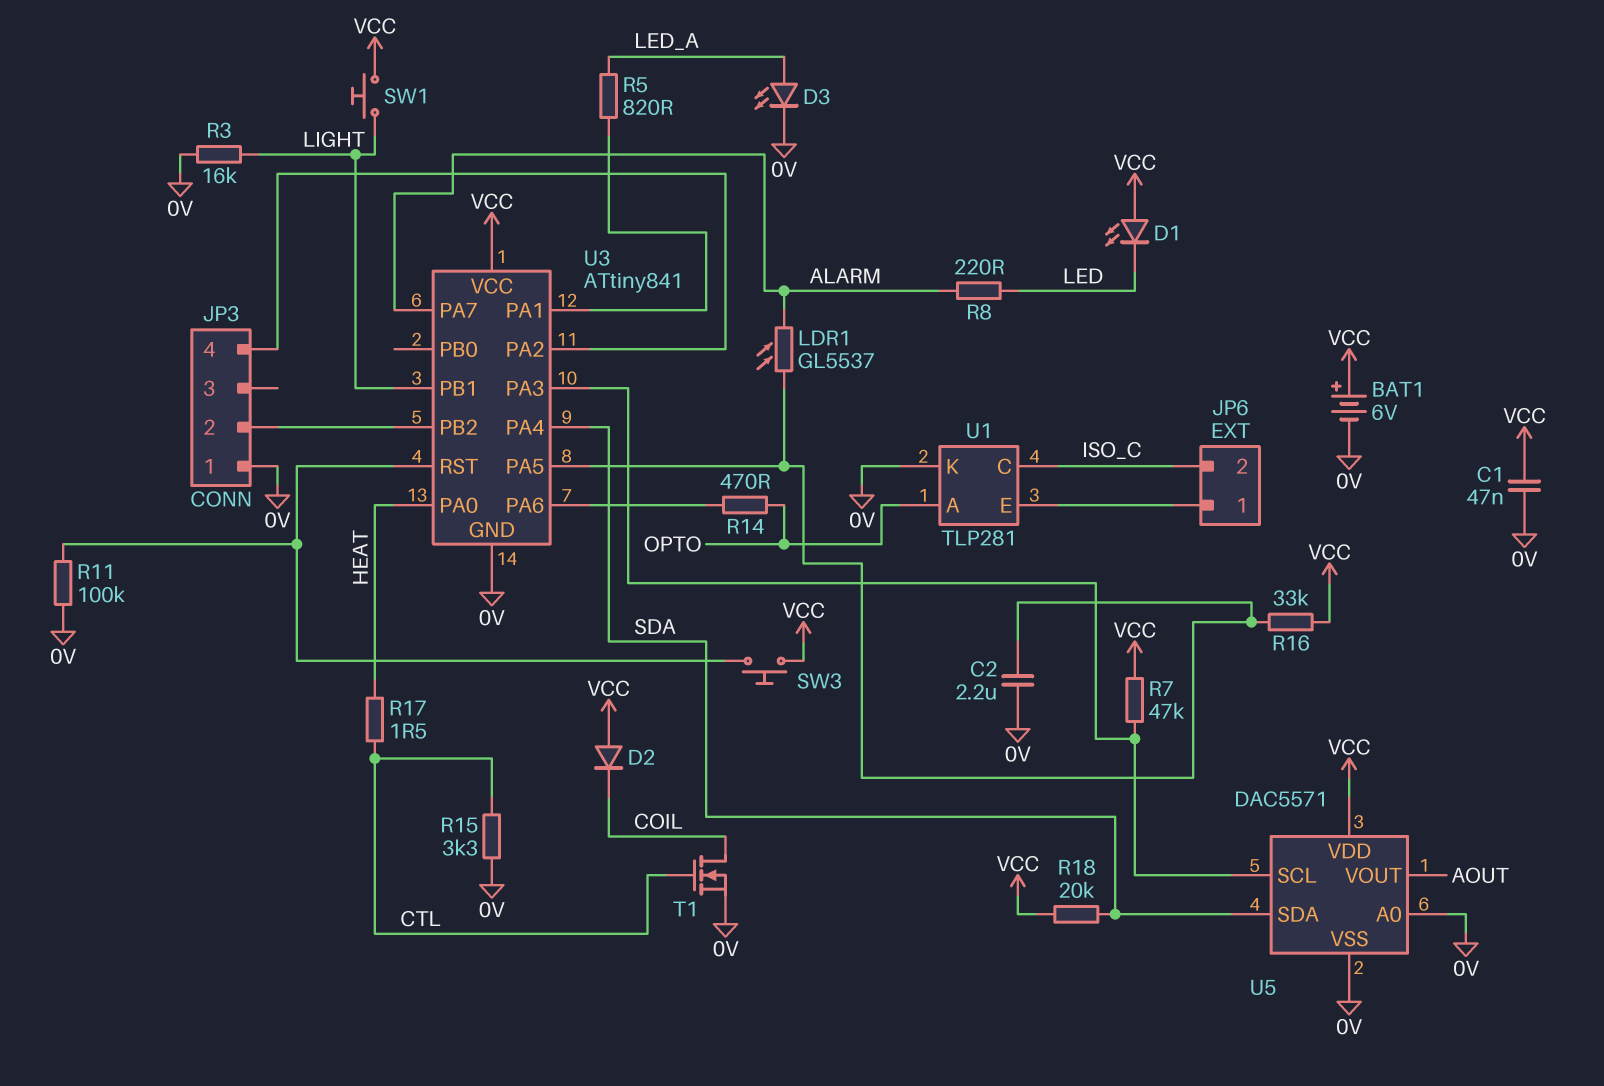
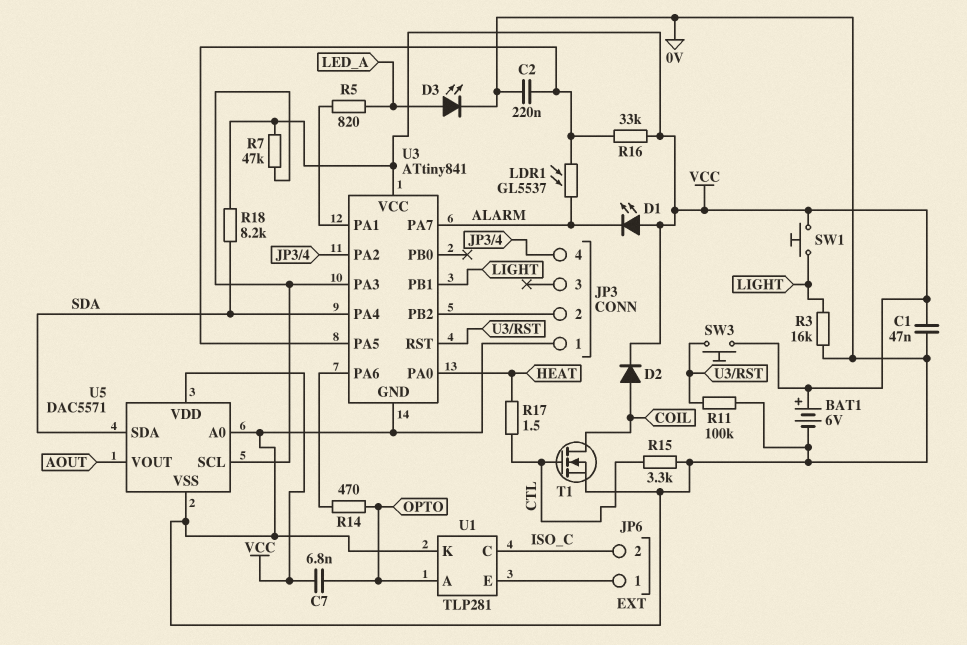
C2: 2.2uF (0V, U3/PA5) -> 220nF (0V, U3/PA5)
C7: none -> 6.8nF (OPTO, VCC)
D1: LED (A VCC, K LED) -> LED (A VCC, K ALARM)
D2: diode (A VCC, K COIL) -> diode (A COIL, K VCC)
R8: 220 (ALARM, LED) -> none
R18: 20k (SDA, VCC) -> 8.2k (SDA, VCC)

